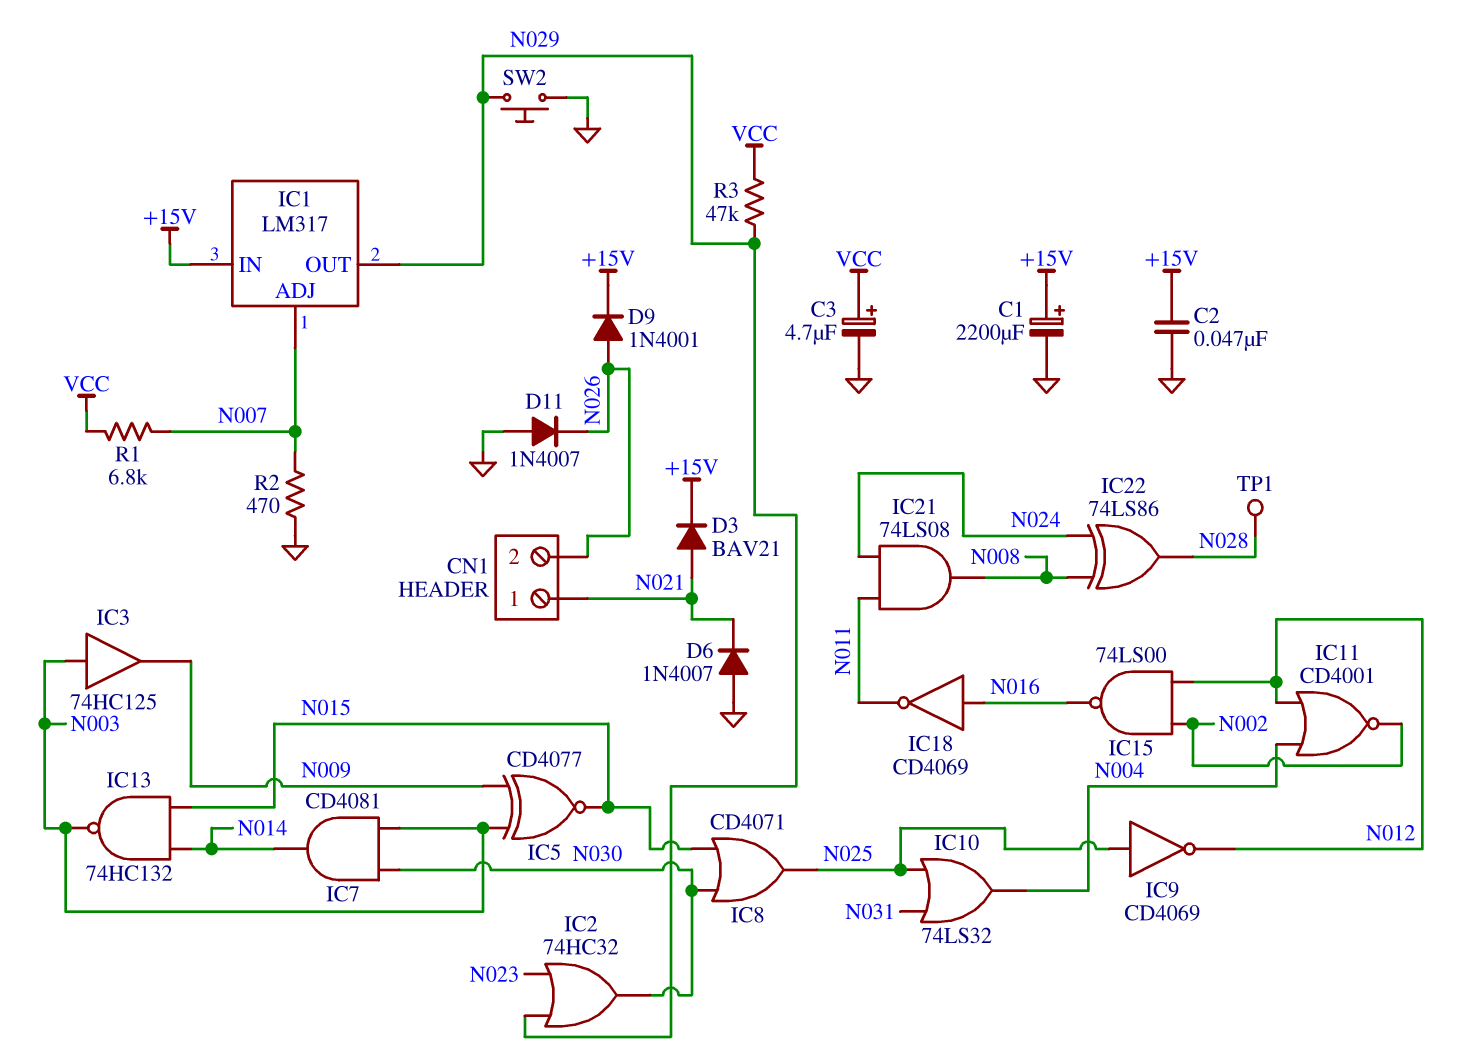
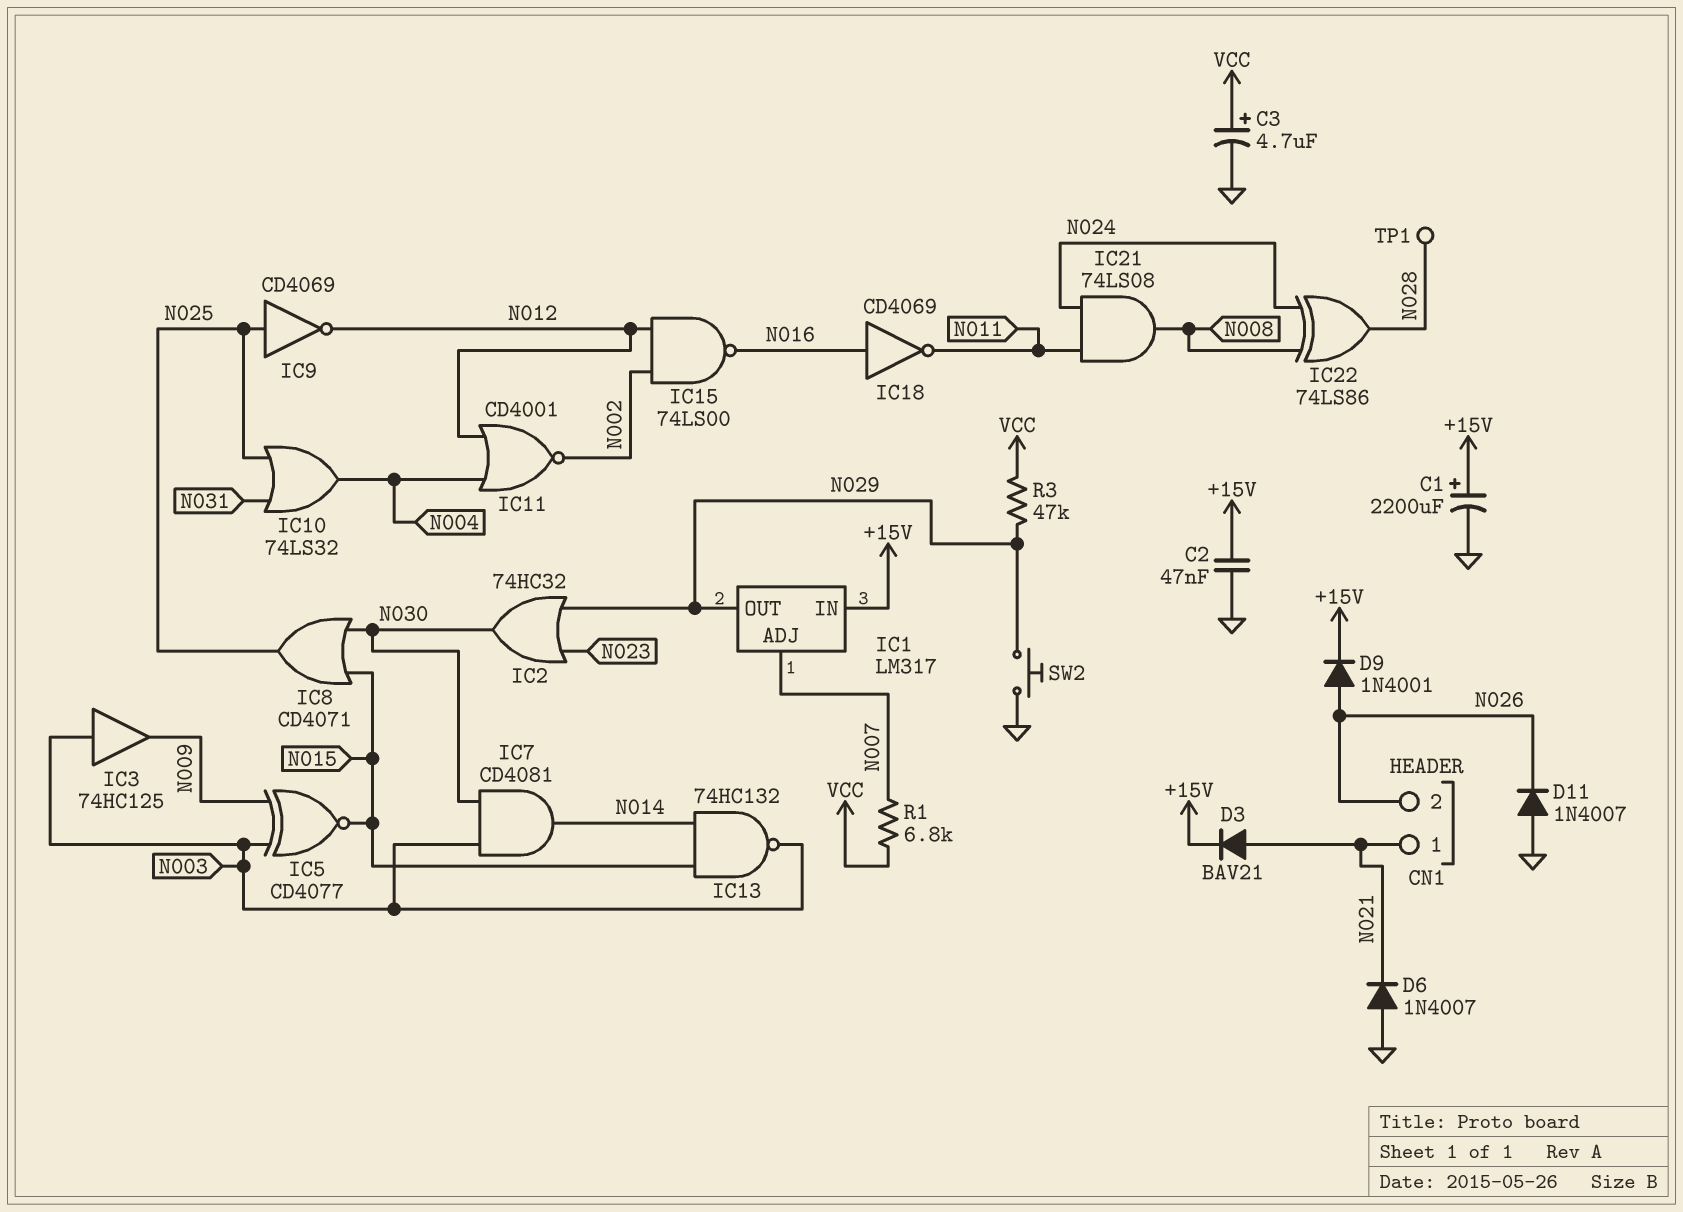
R2: 470 (GND, N007) -> none

